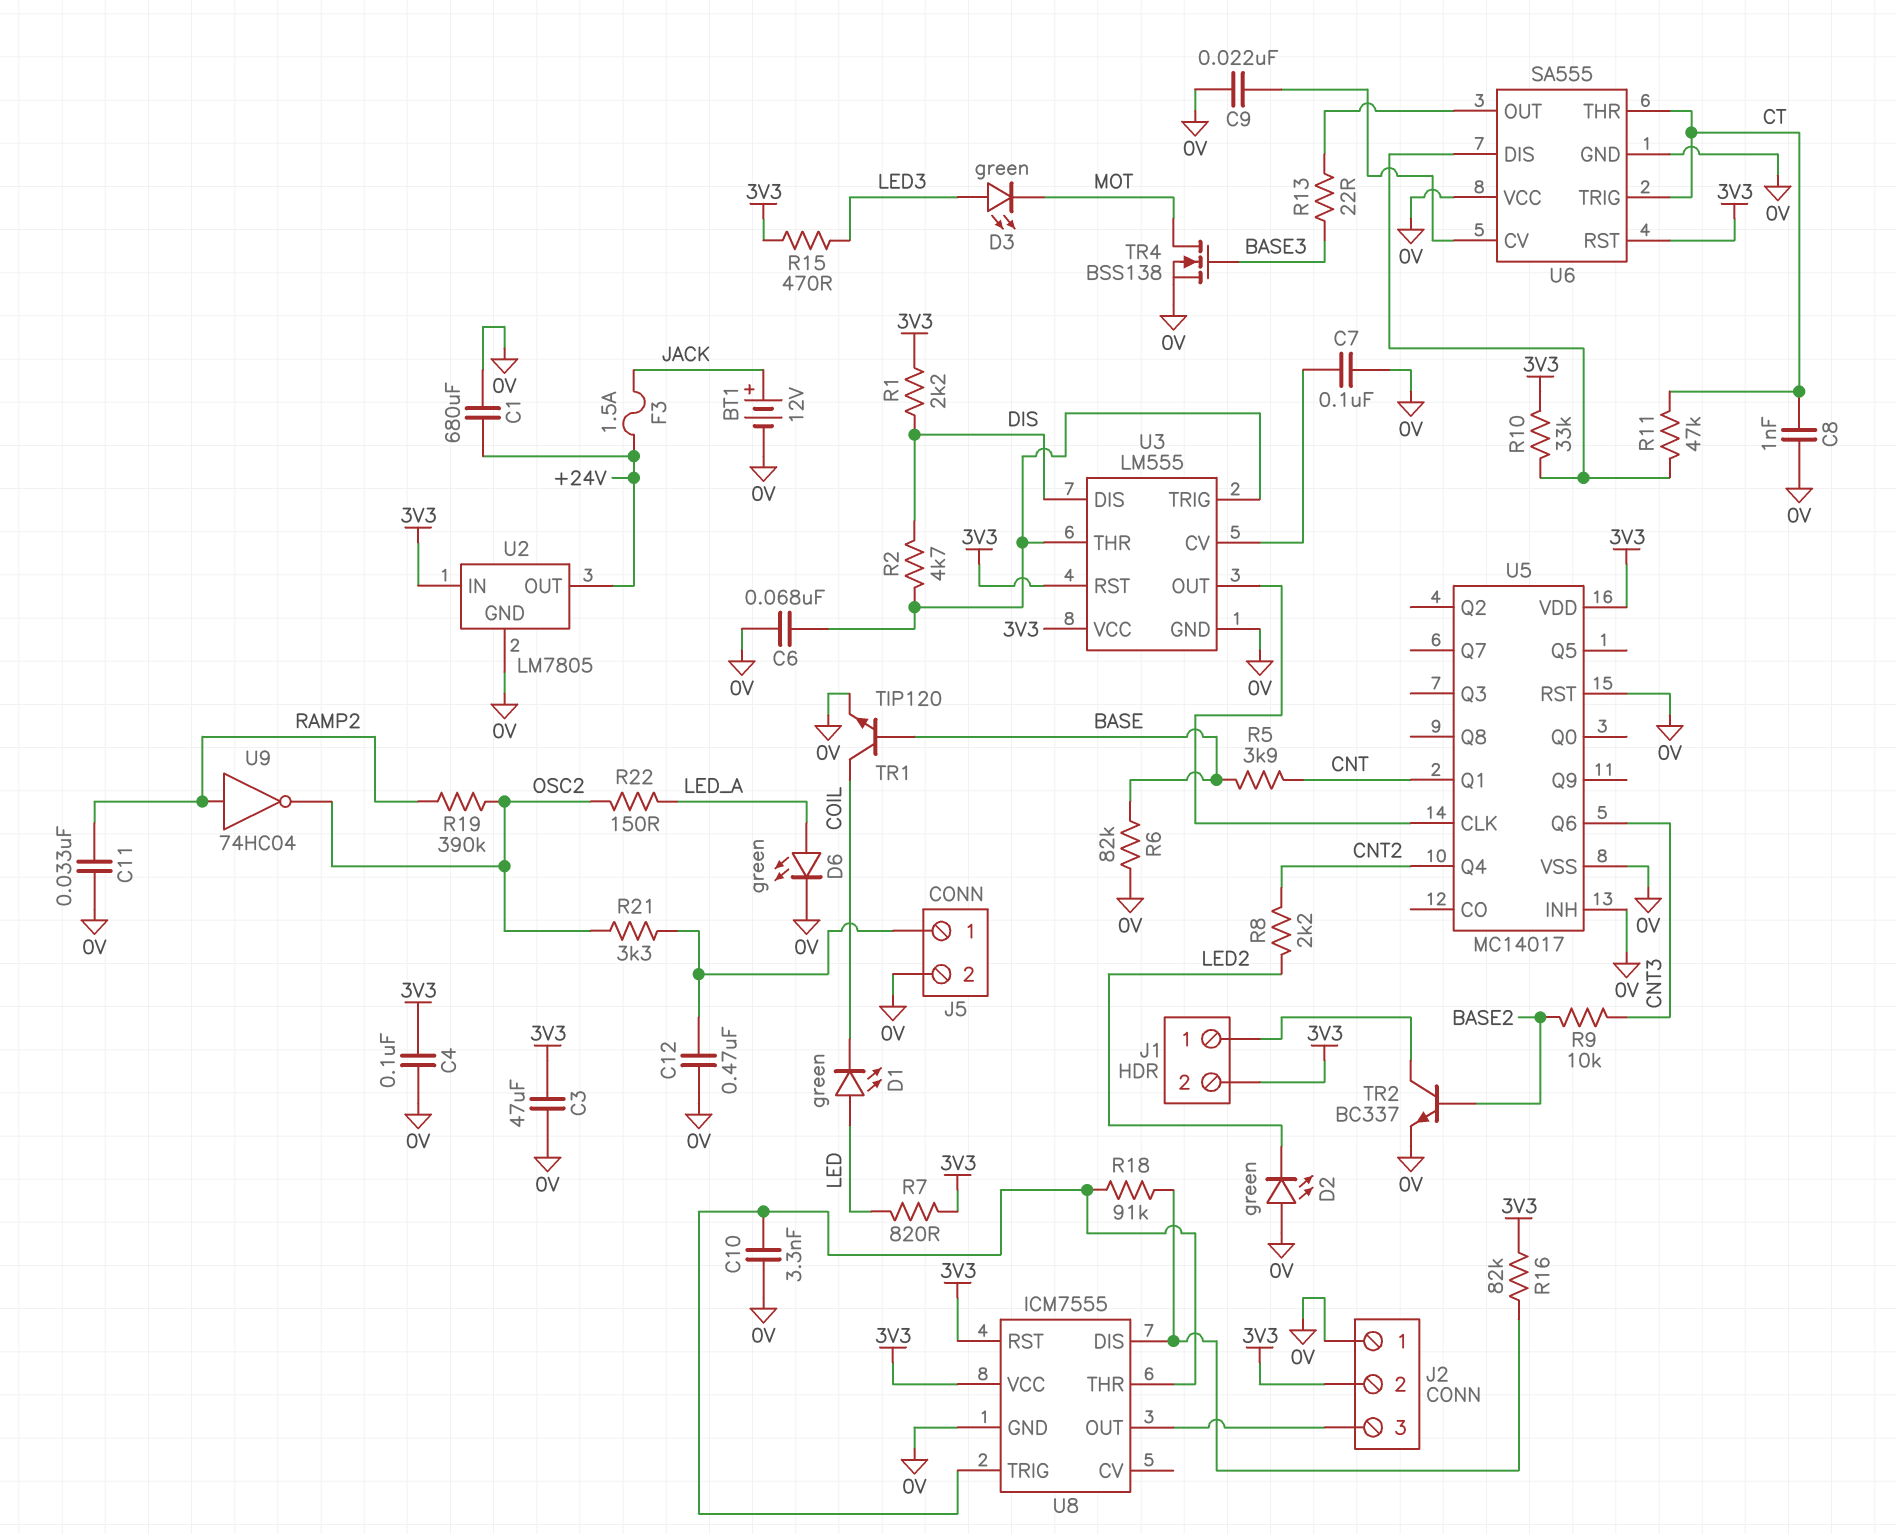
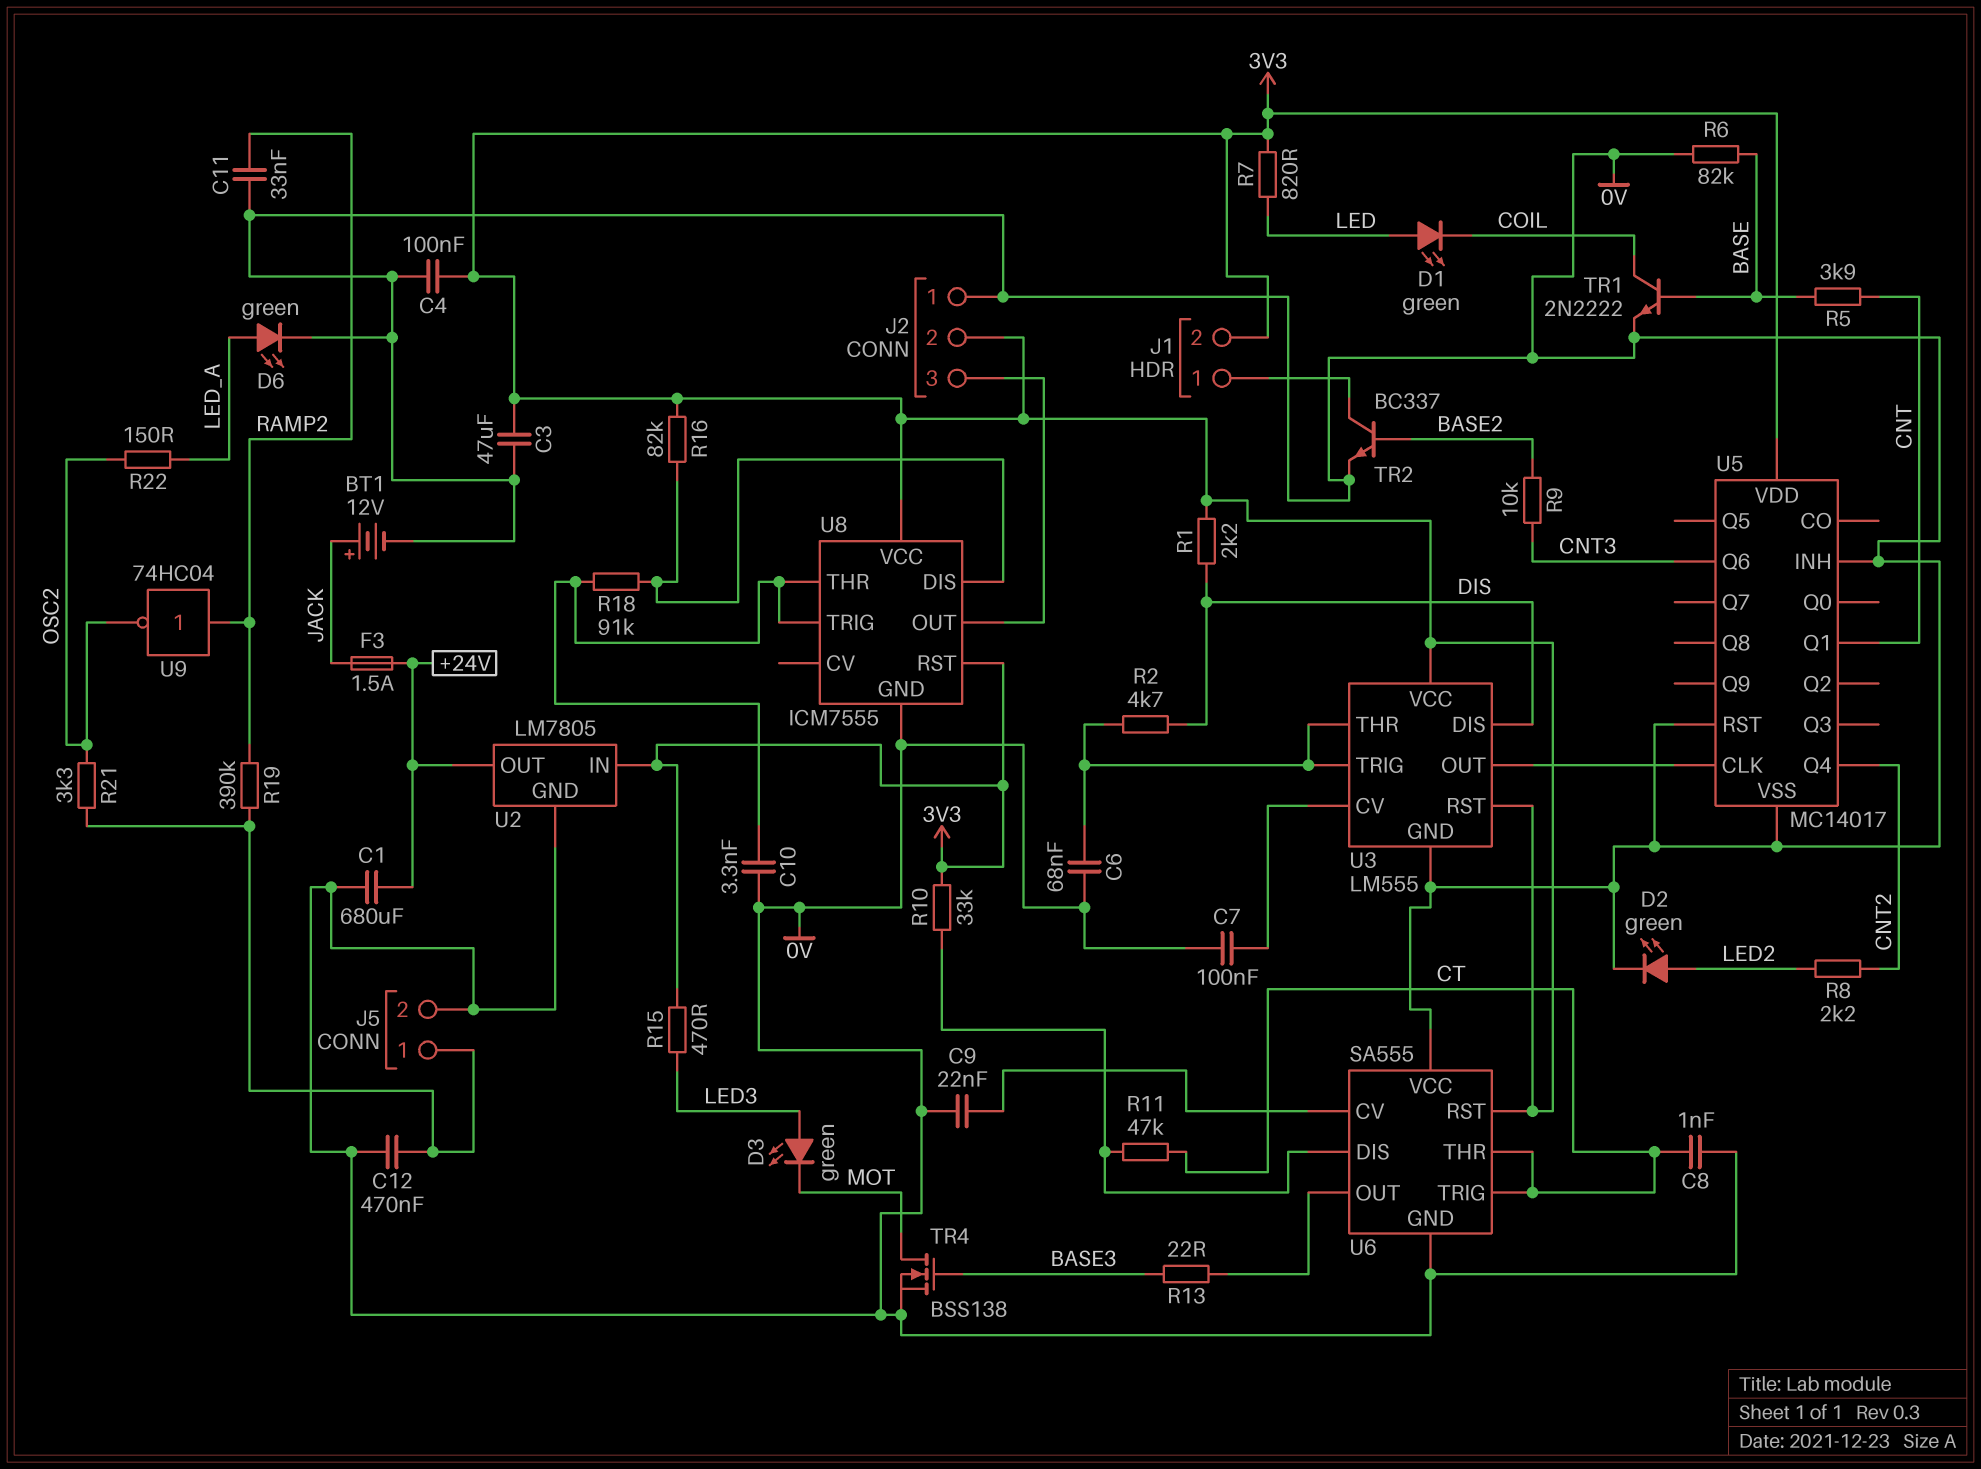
D2: LED green (A 0V, K LED2) -> LED green (A LED2, K 0V)
R19: 390k (OSC2, RAMP2) -> 390k (J5/1, RAMP2)
TR1: NPN TIP120 (B BASE, C COIL, E 0V) -> NPN 2N2222 (B BASE, C COIL, E 0V)

